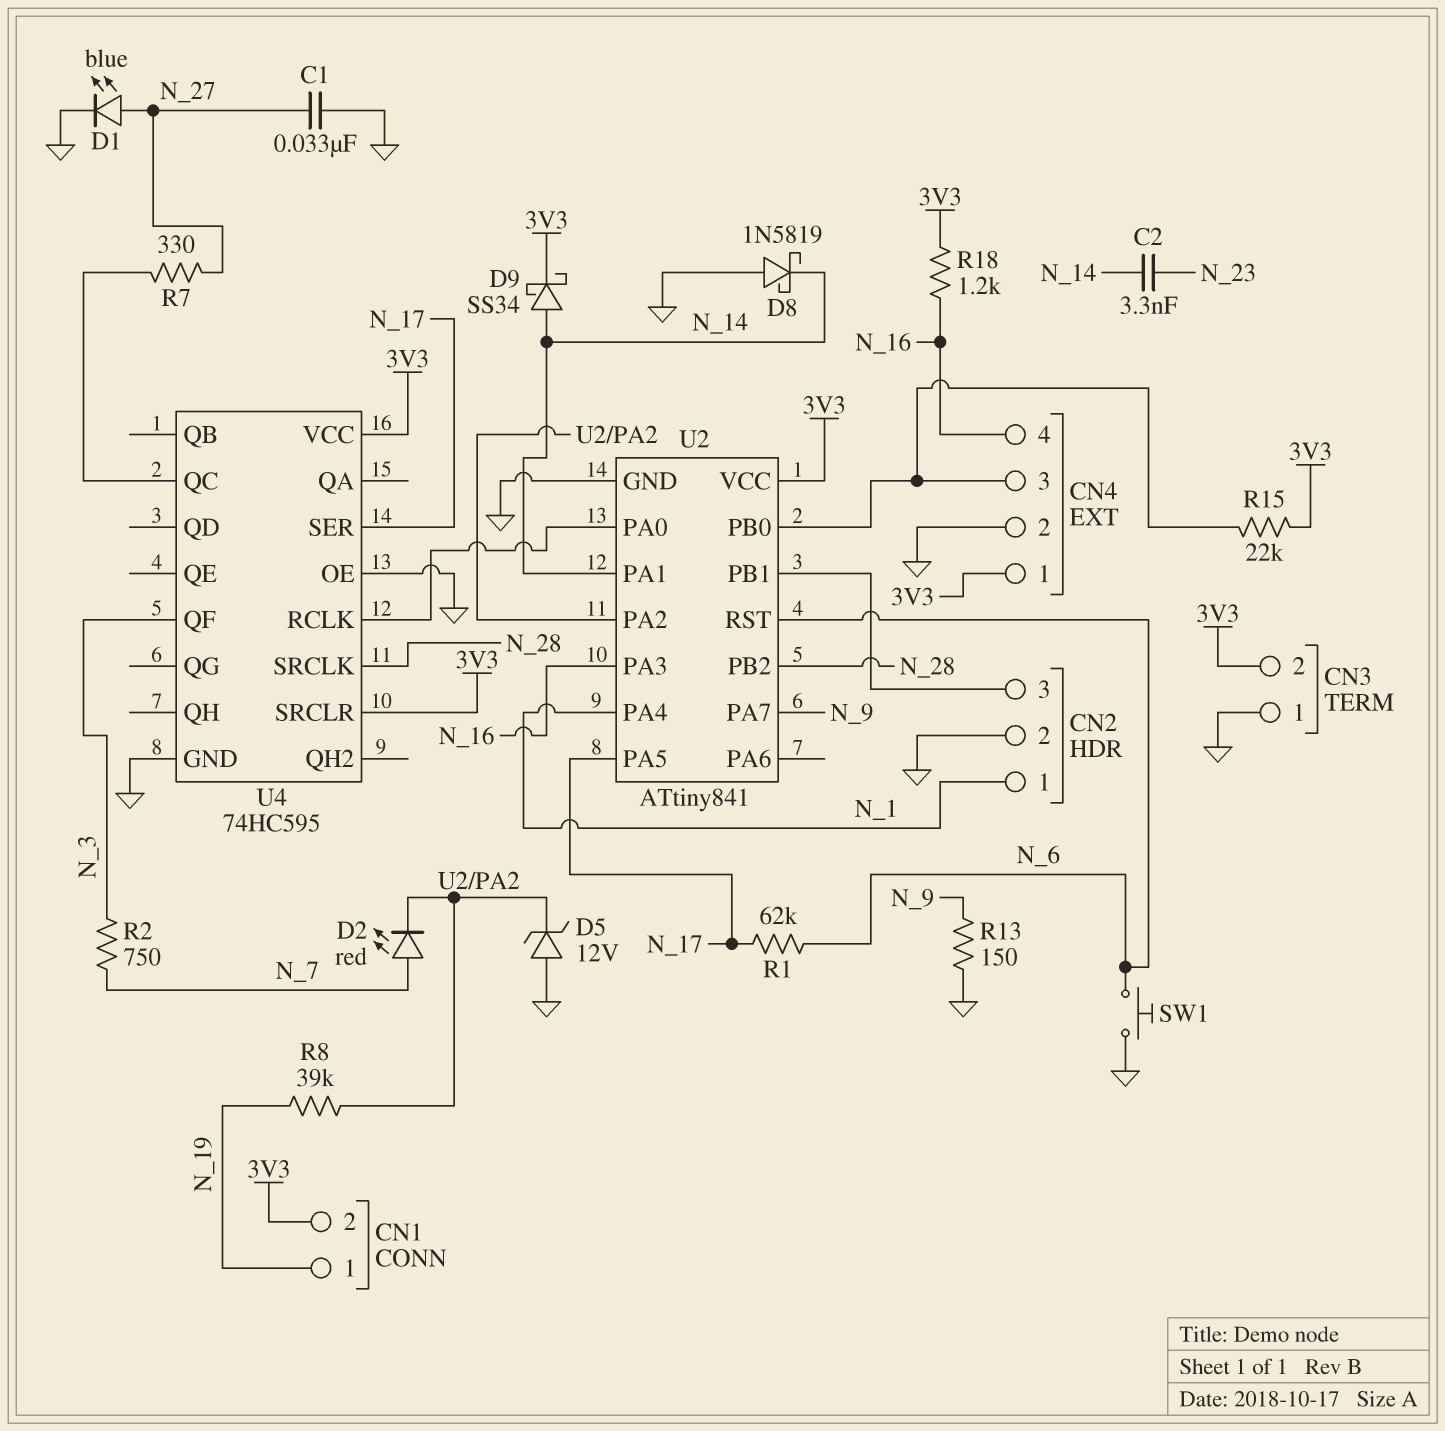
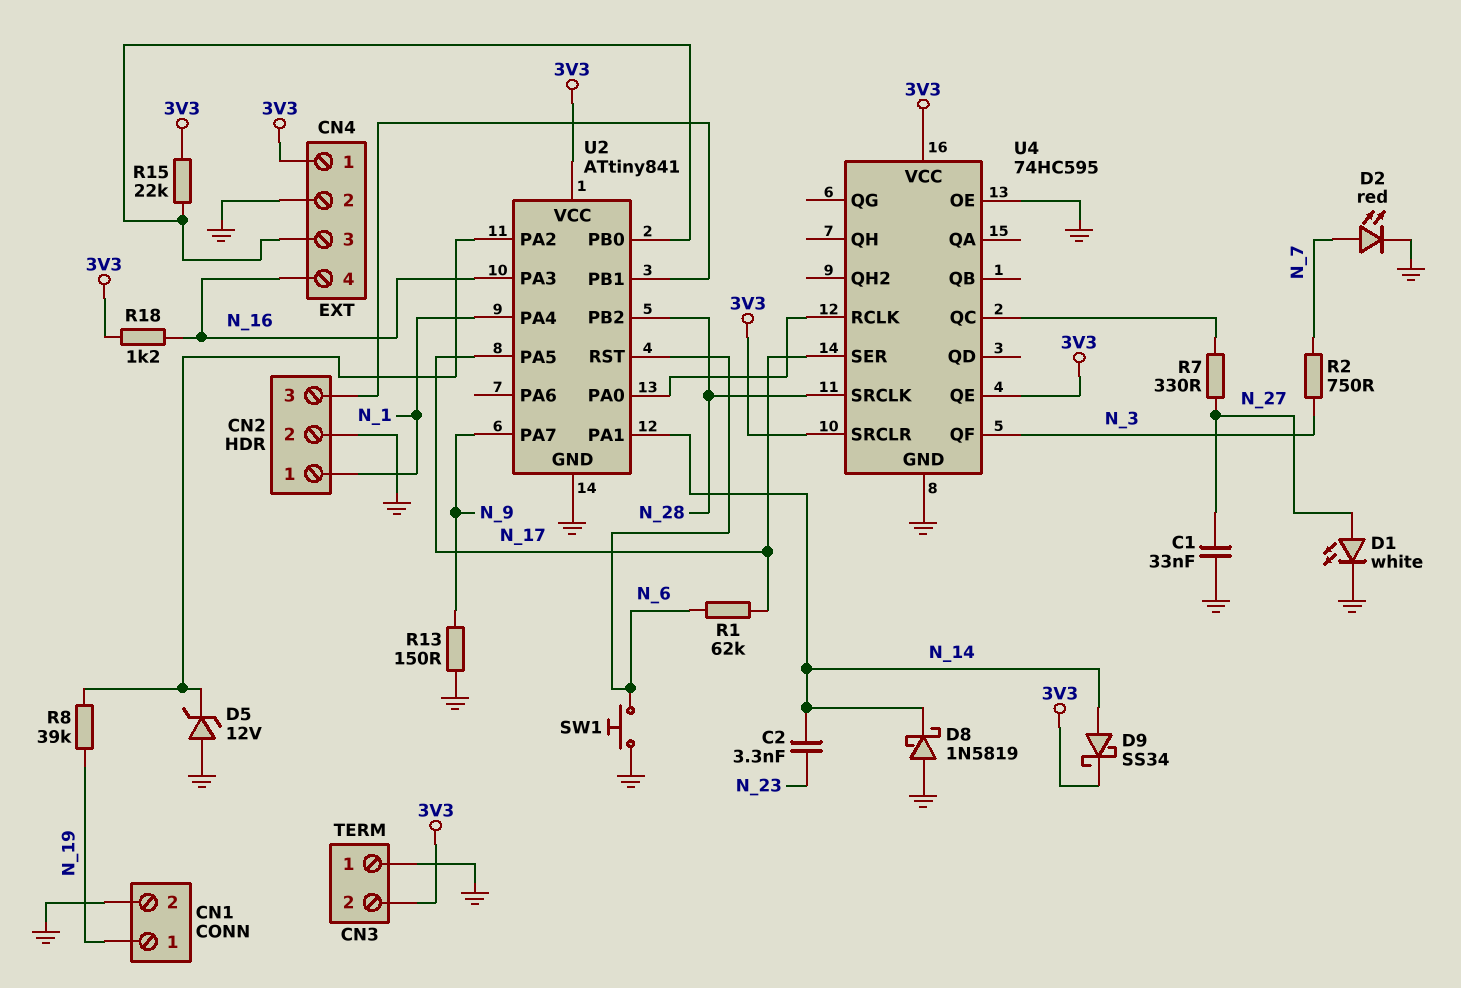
CN1 pin 2: 3V3 -> GND
D1: LED blue (A N_27, K GND) -> LED white (A N_27, K GND)
D2: LED red (A N_7, K U2/PA2) -> LED red (A N_7, K GND)
U4 pin QE: none -> 3V3

